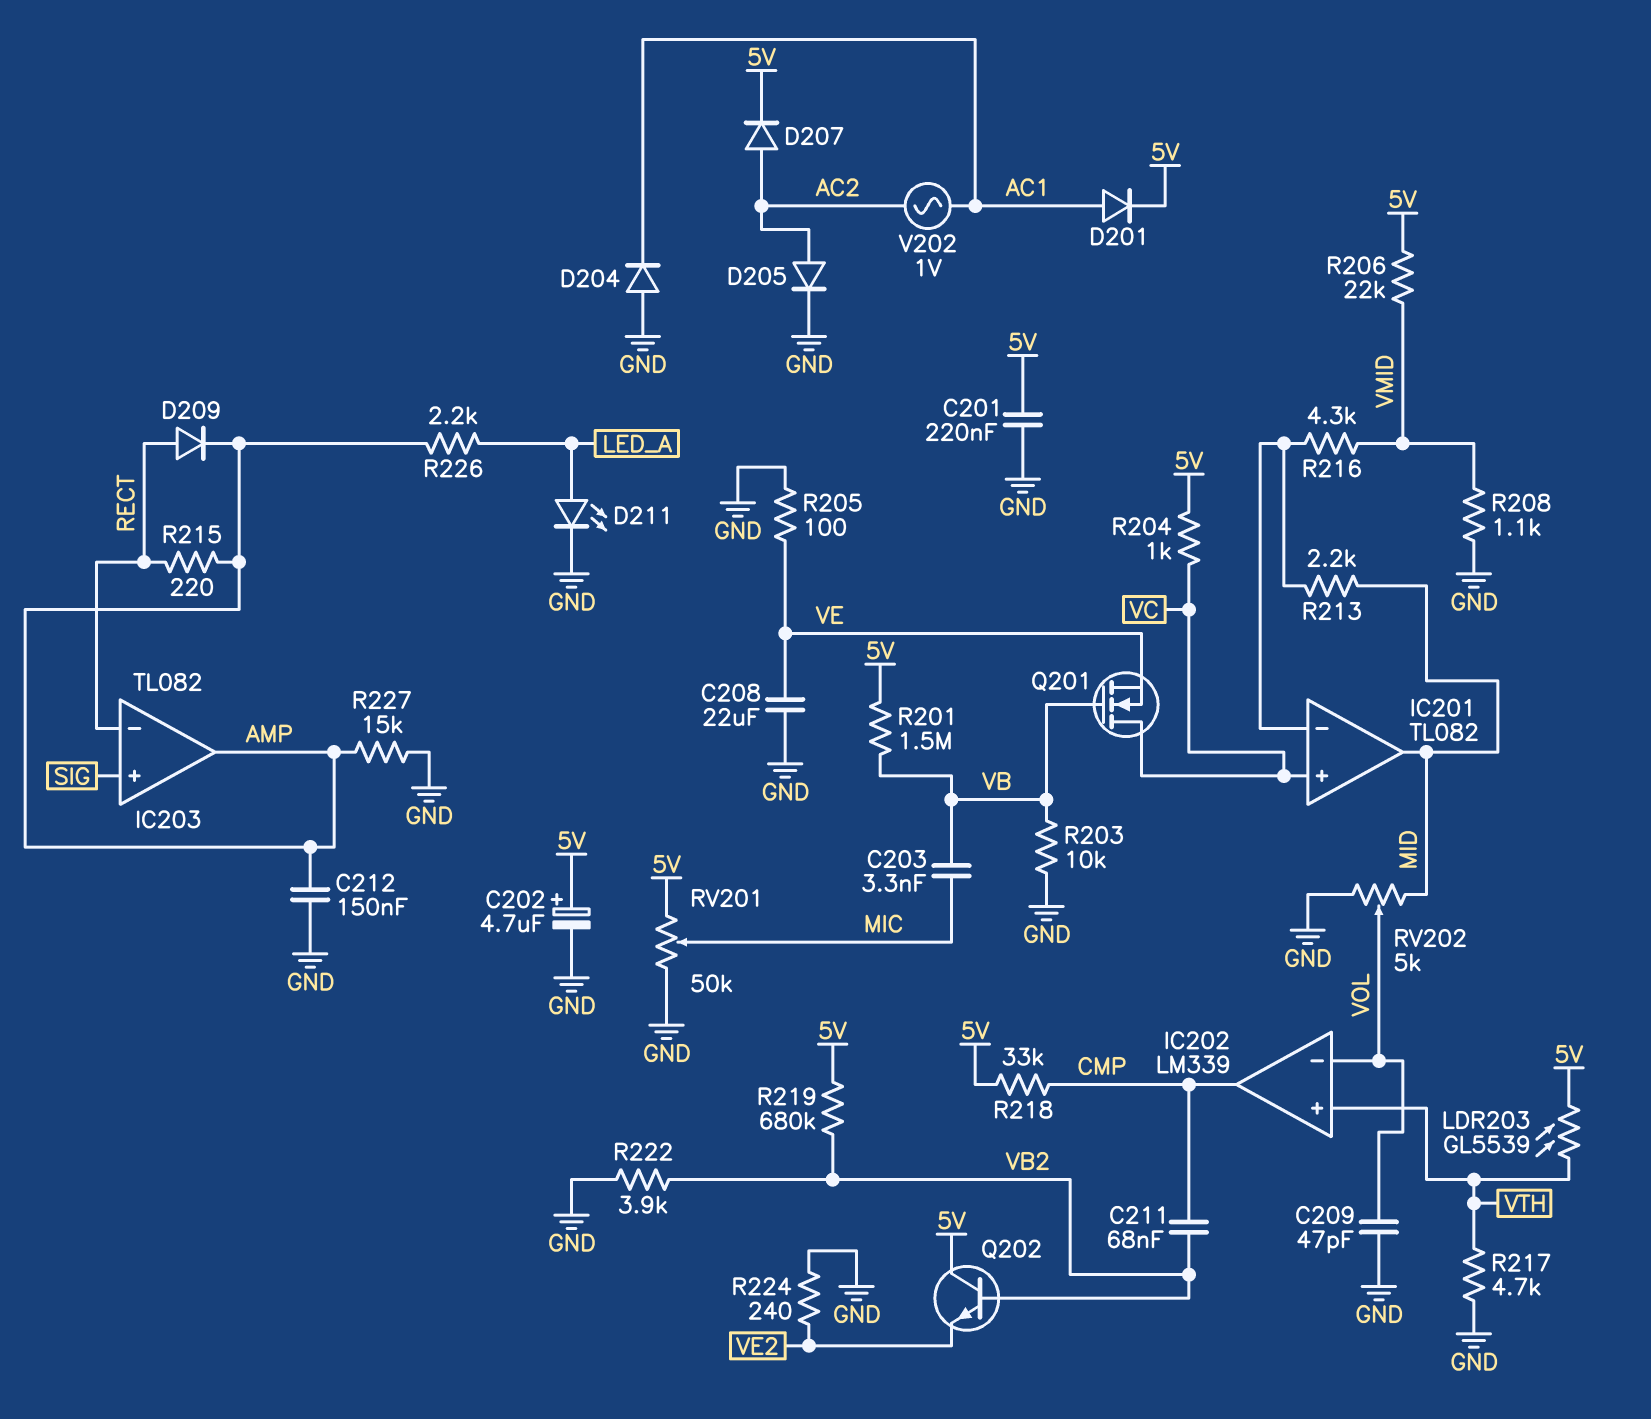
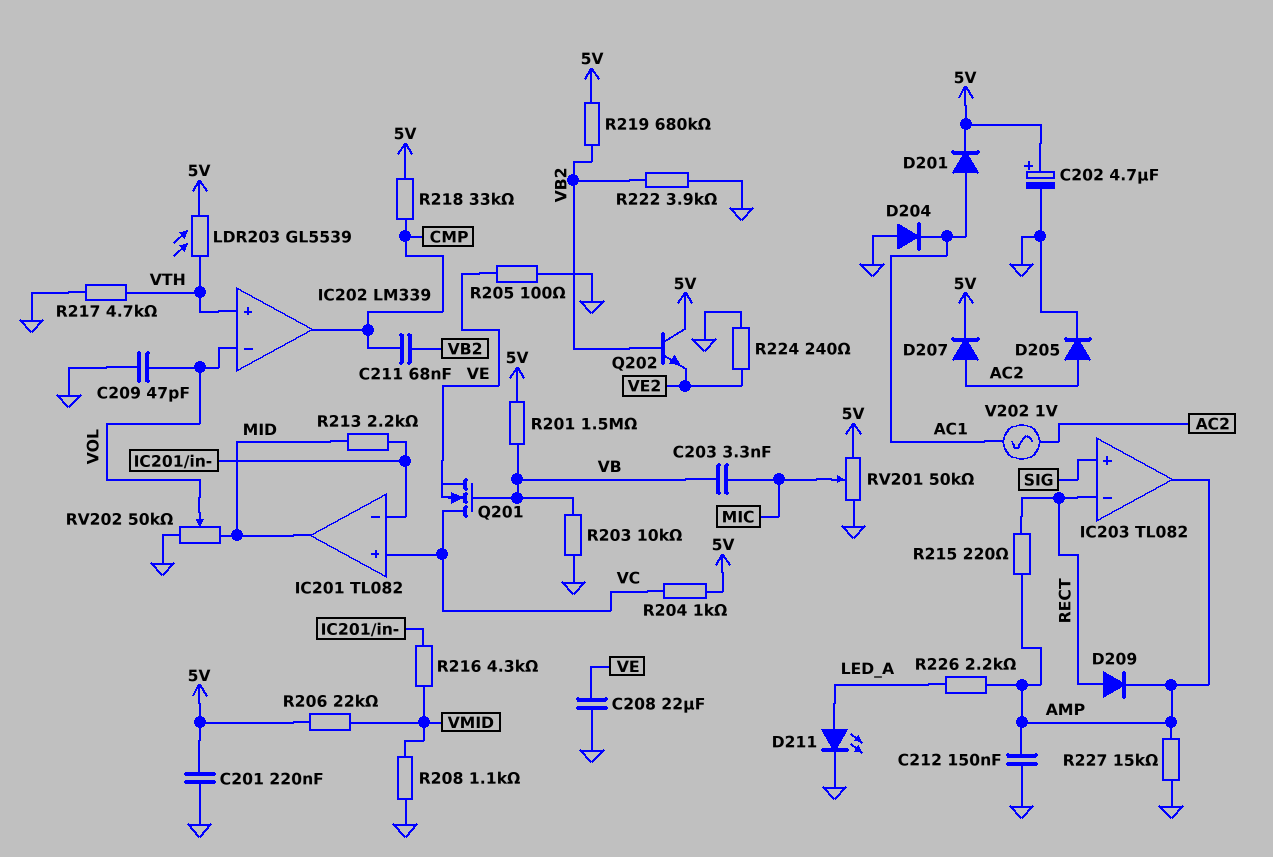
RV202: 5k (GND, MID, wiper VOL) -> 50k (GND, MID, wiper VOL)

